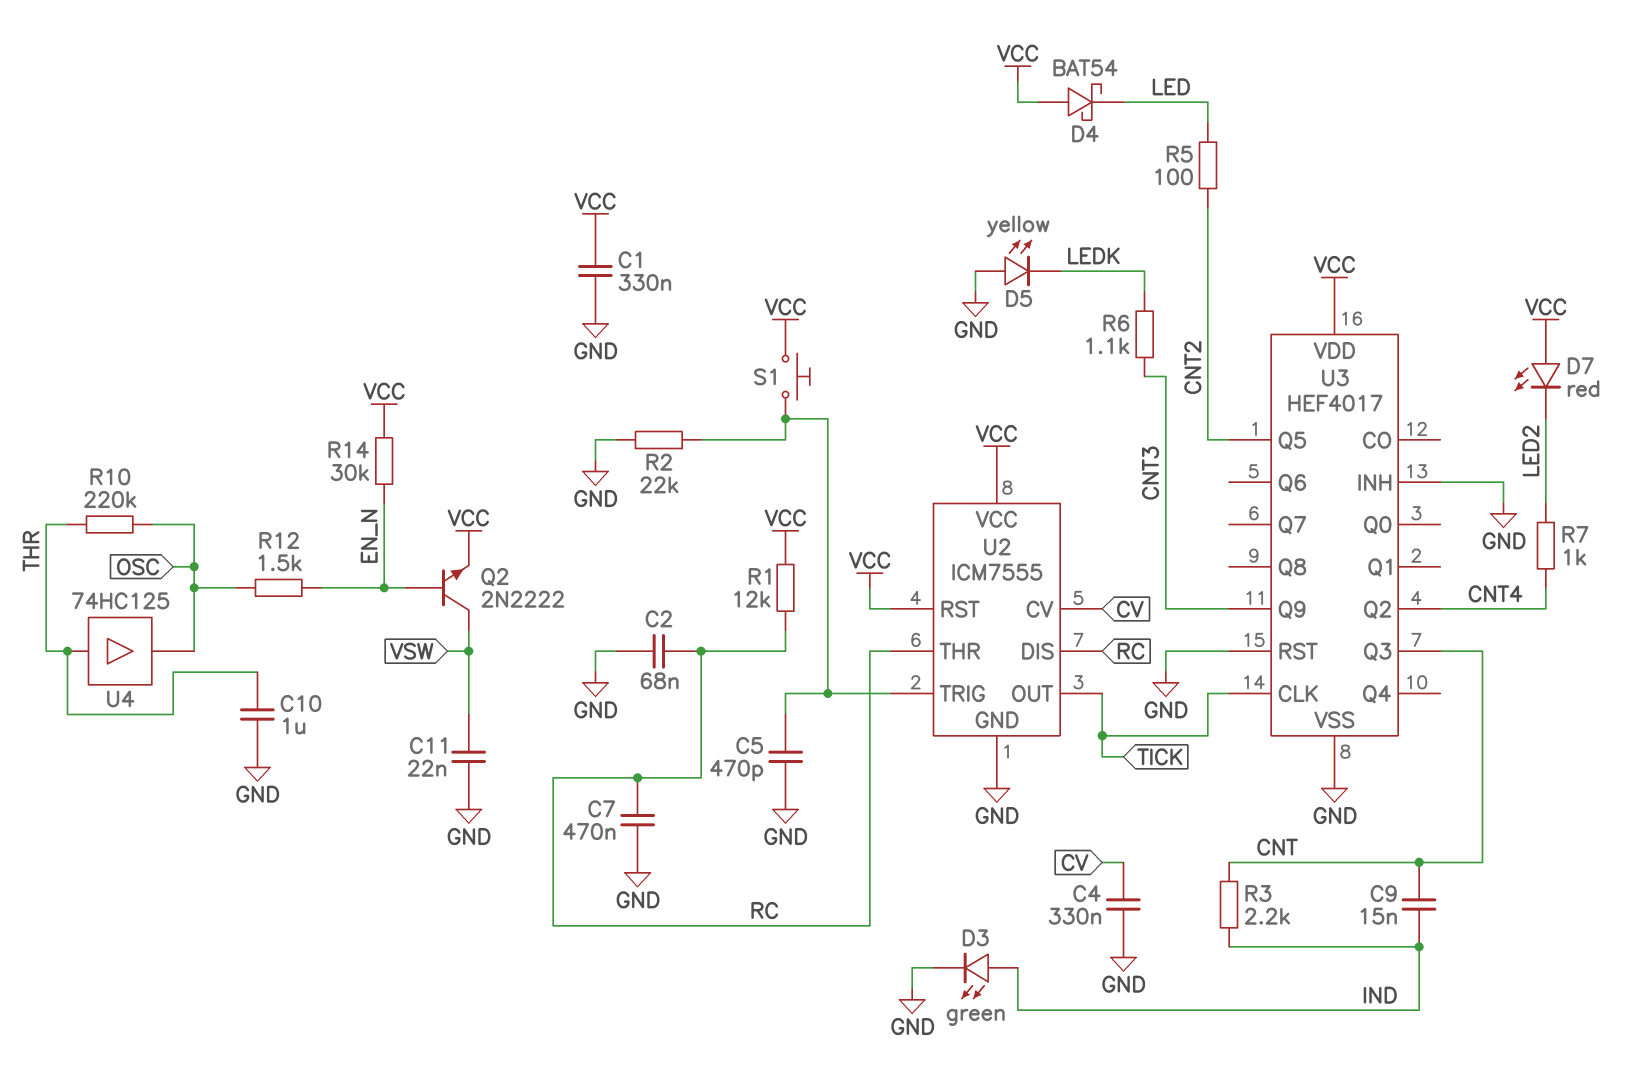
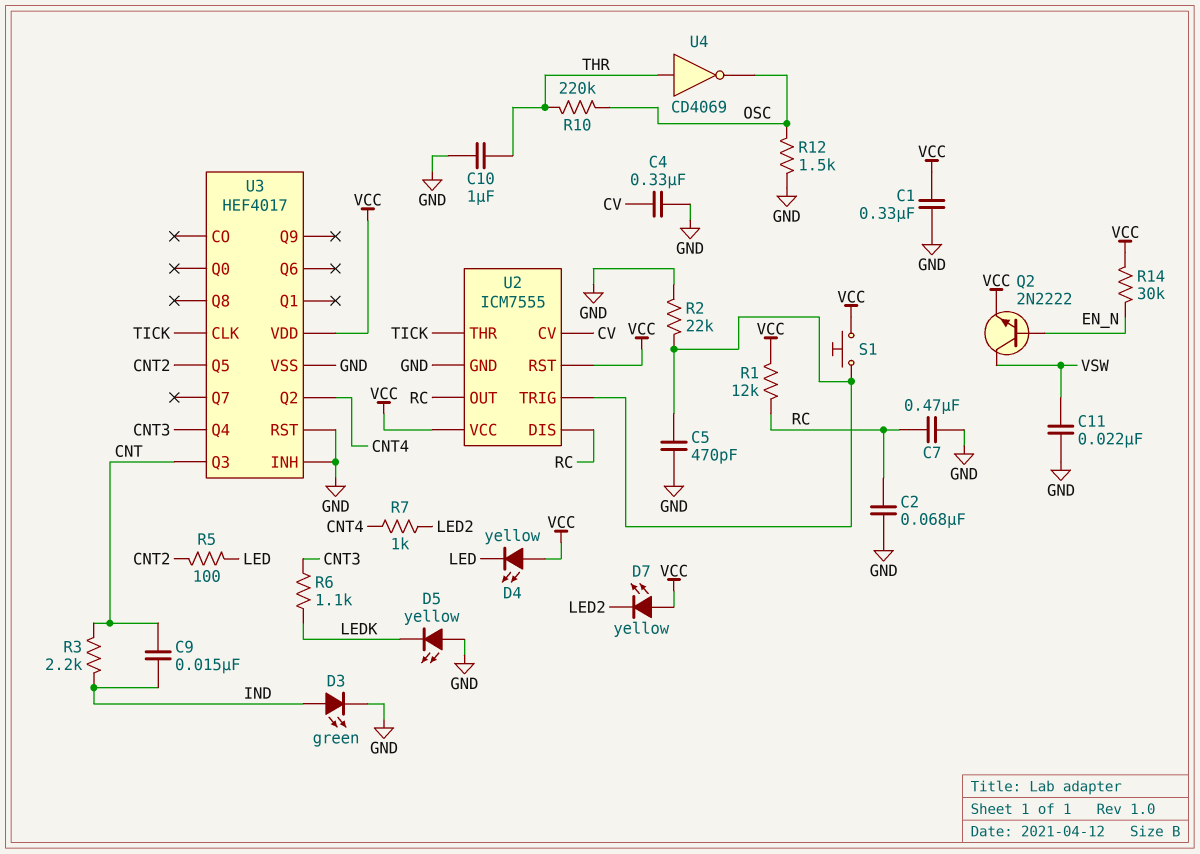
D4: schottky BAT54 (A VCC, K LED) -> LED yellow (A VCC, K LED)
D7: LED red (A VCC, K LED2) -> LED yellow (A VCC, K LED2)
R12: 1.5k (EN_N, OSC) -> 1.5k (GND, OSC)
U2 pin OUT: TICK -> RC
U2 pin THR: RC -> TICK
U3 pin Q4: none -> CNT3
U3 pin Q9: CNT3 -> none
U4: buffer 74HC125 (in THR, out OSC) -> NOT CD4069 (in THR, out OSC)

